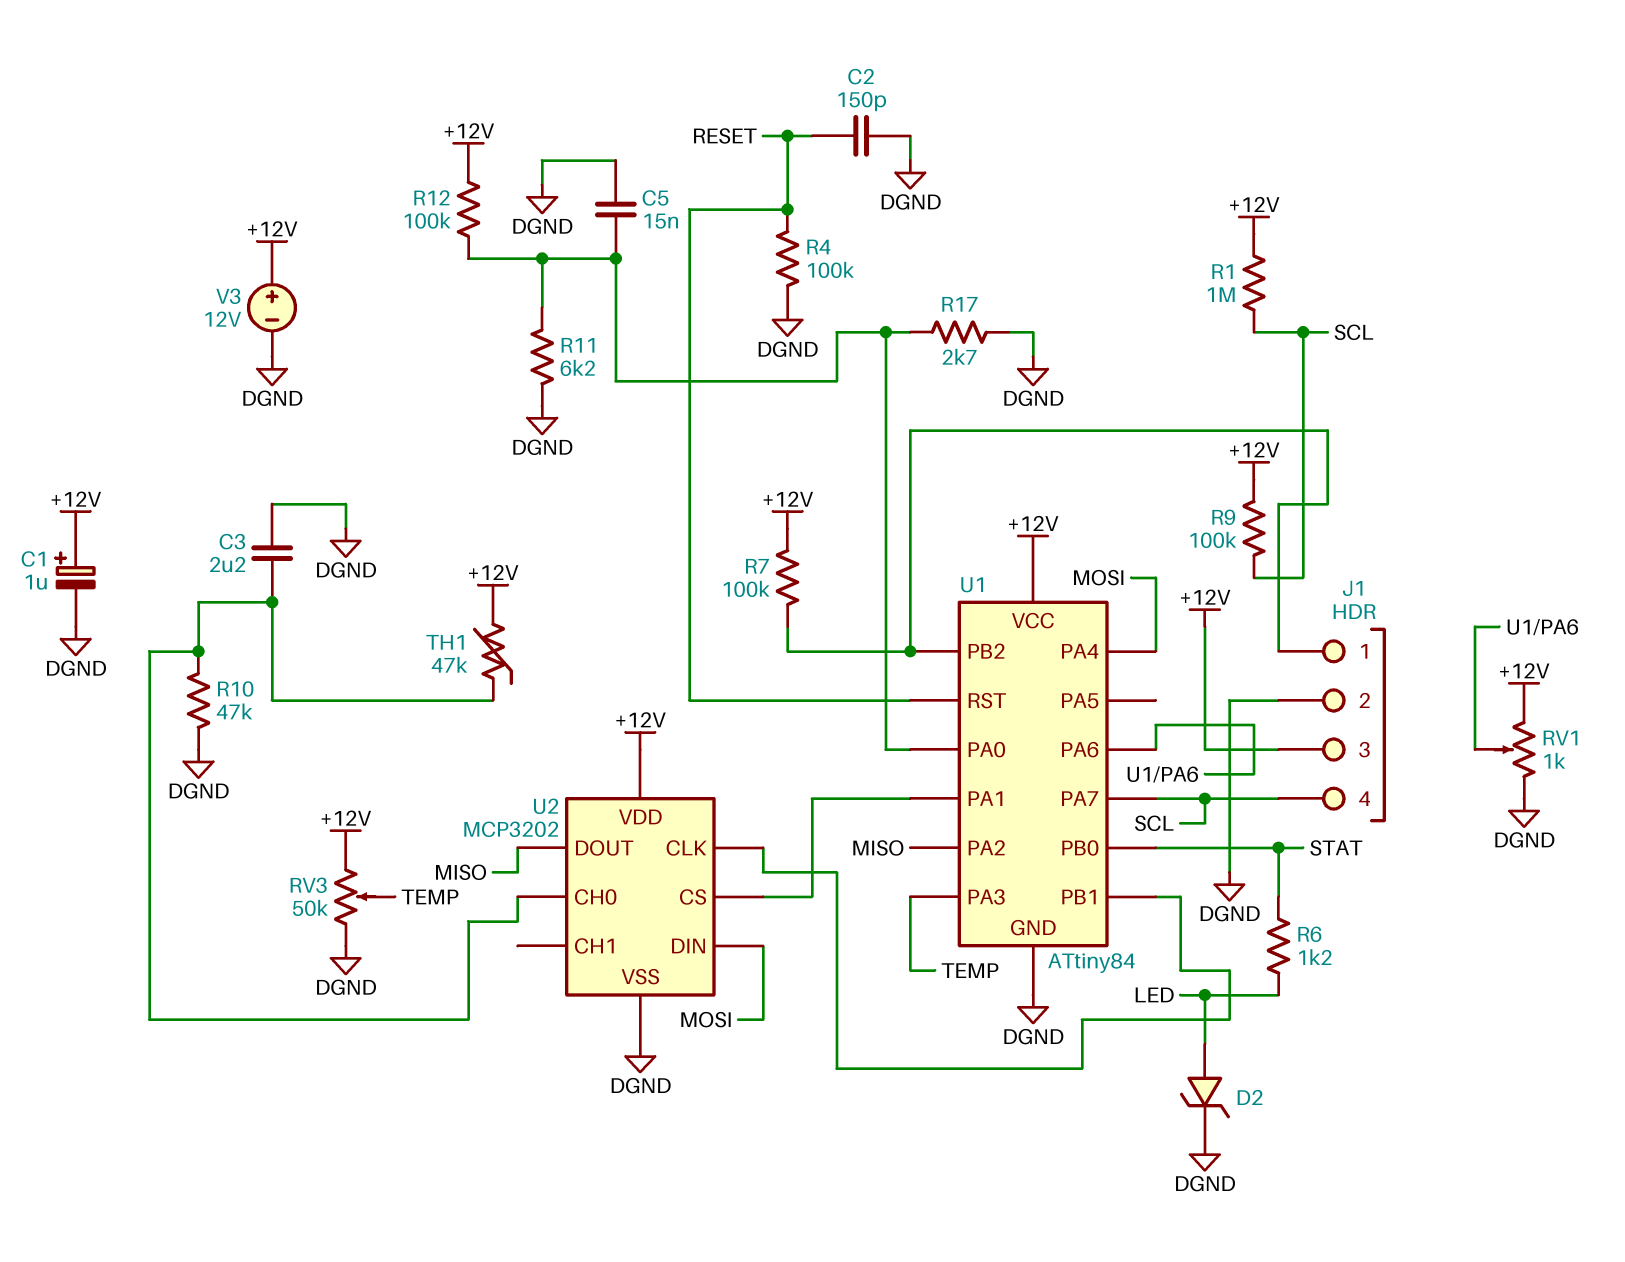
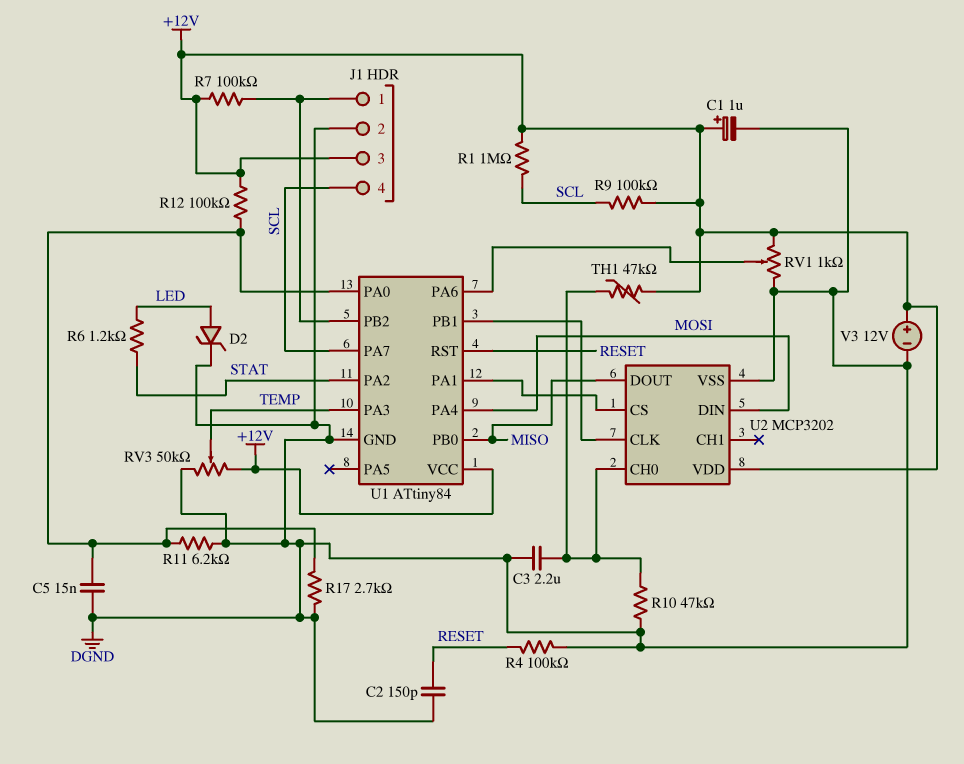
U1 pin PA2: MISO -> STAT
U1 pin PB0: STAT -> MISO

